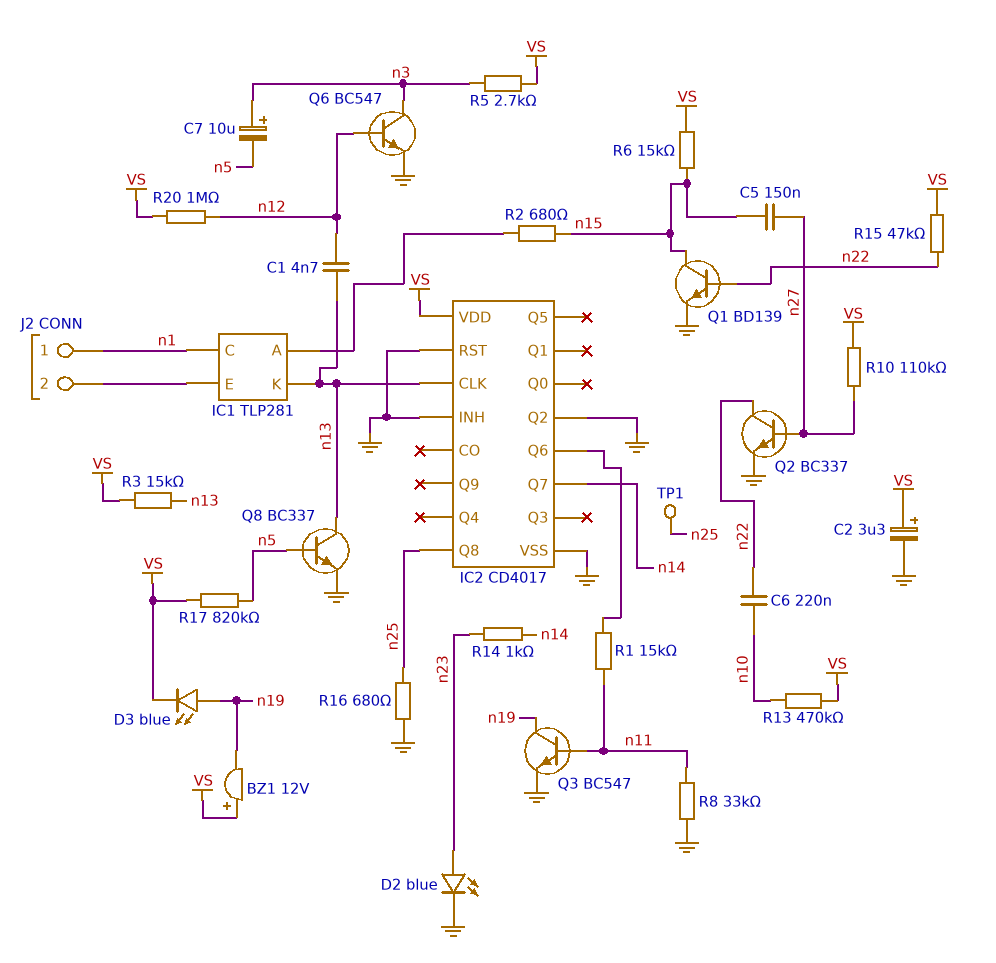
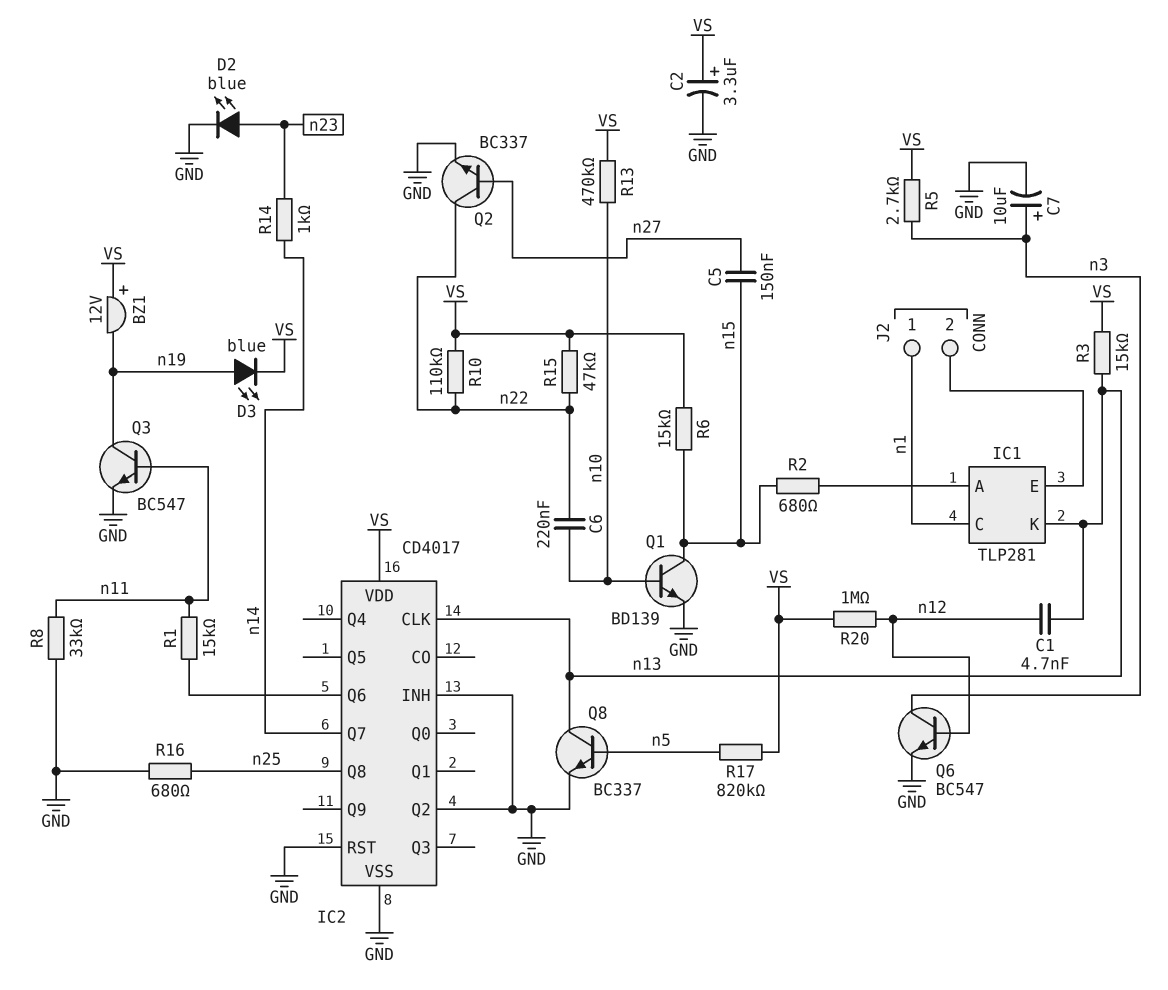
C7: 10uF (plus n3, minus n5) -> 10uF (plus n3, minus GND)
Q1: NPN BD139 (B n22, C n15, E GND) -> NPN BD139 (B n10, C n15, E GND)
R10: 110k (VS, n27) -> 110k (VS, n22)
TP1: test point (n25) -> none

